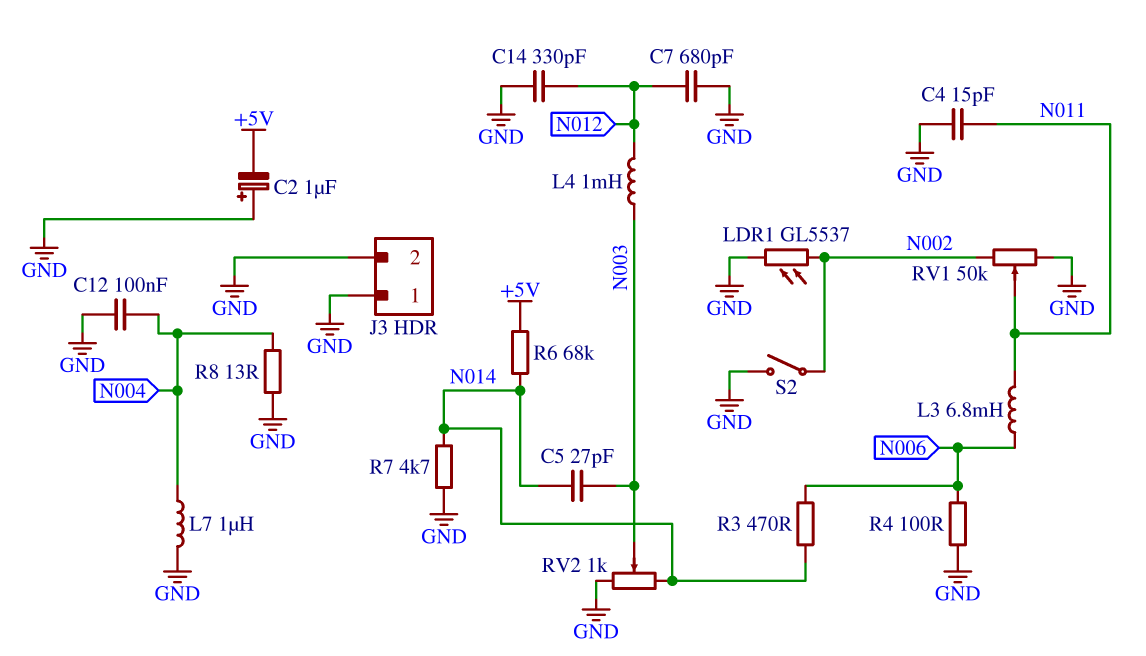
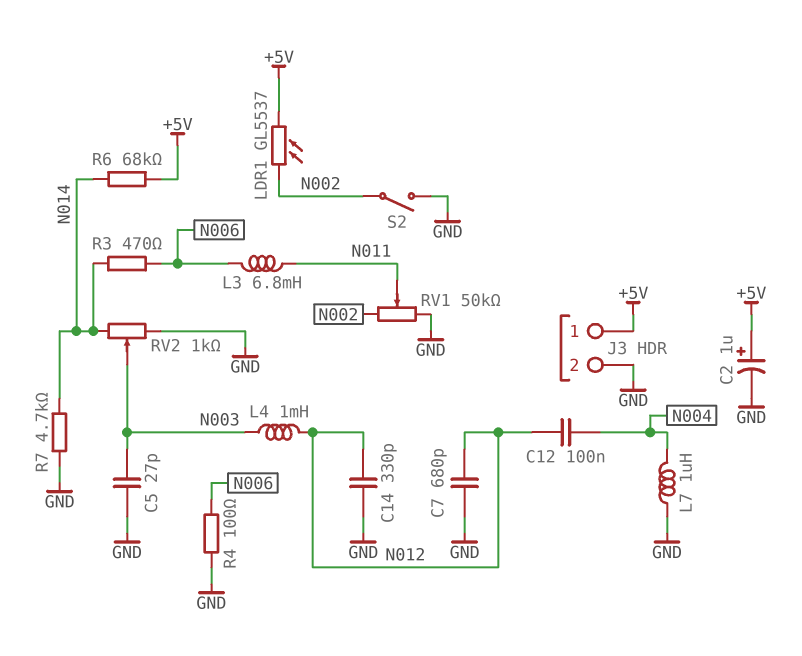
C2: 1uF (plus GND, minus +5V) -> 1uF (plus +5V, minus GND)
C4: 15pF (GND, N011) -> none
C5: 27pF (N003, N014) -> 27pF (GND, N003)
C12: 100nF (GND, N004) -> 100nF (N004, N012)
J3 pin 1: GND -> +5V
LDR1: GL5537 (GND, N002) -> GL5537 (+5V, N002)
R8: 13 (GND, N004) -> none

